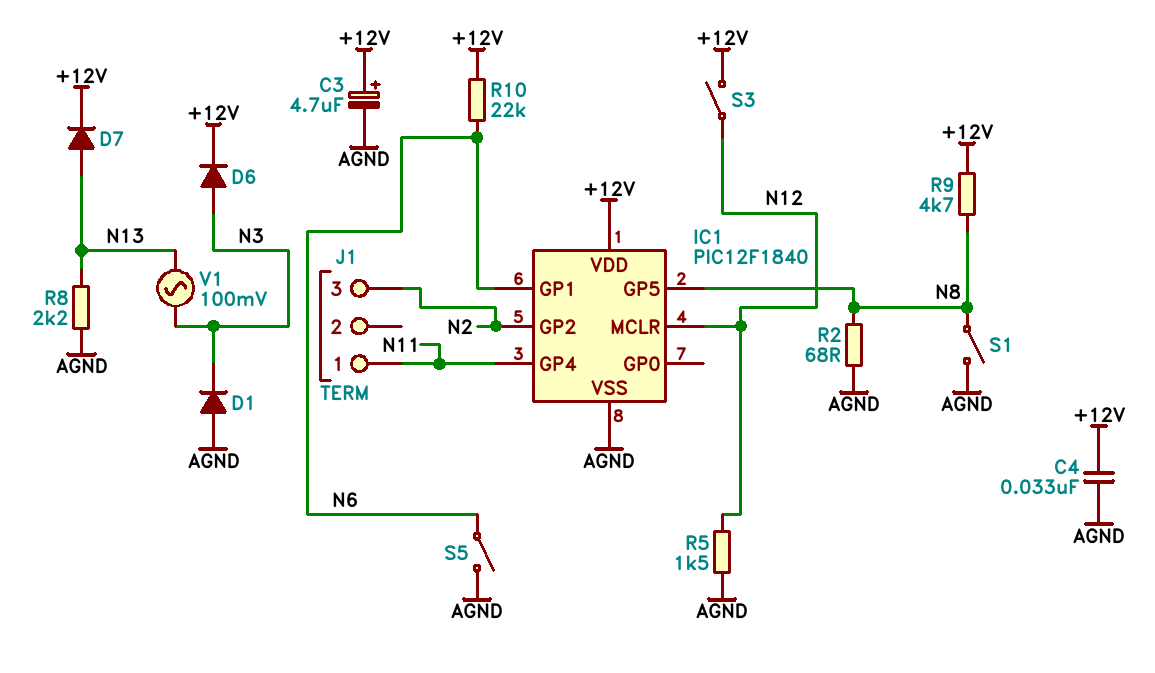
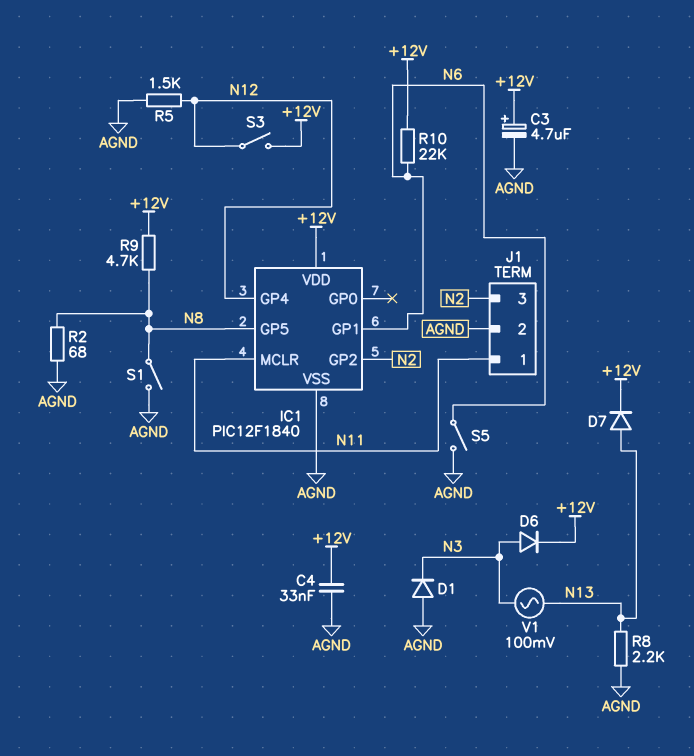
IC1 pin GP4: N11 -> N12
IC1 pin MCLR: N12 -> N11
J1 pin 2: none -> AGND

